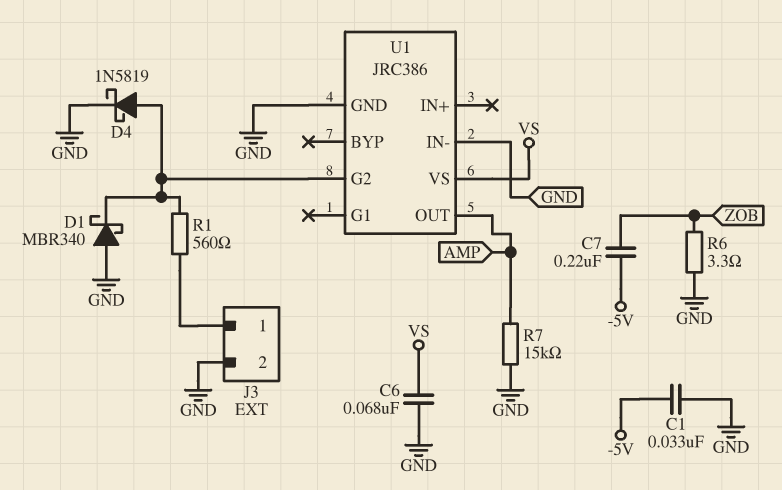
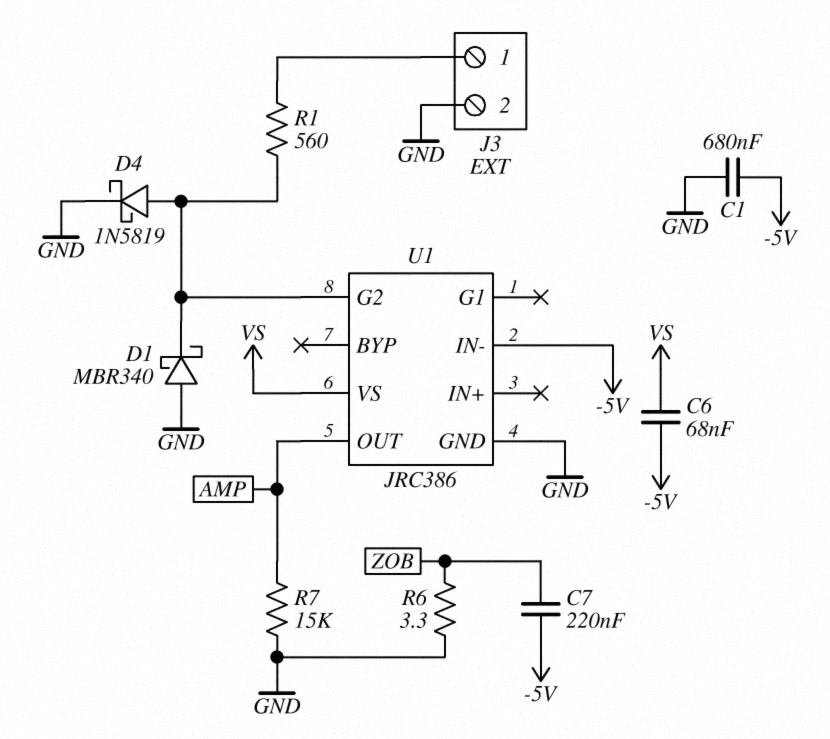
C1: 33nF (-5V, GND) -> 680nF (-5V, GND)
C6: 68nF (GND, VS) -> 68nF (-5V, VS)
U1 pin IN-: GND -> -5V

